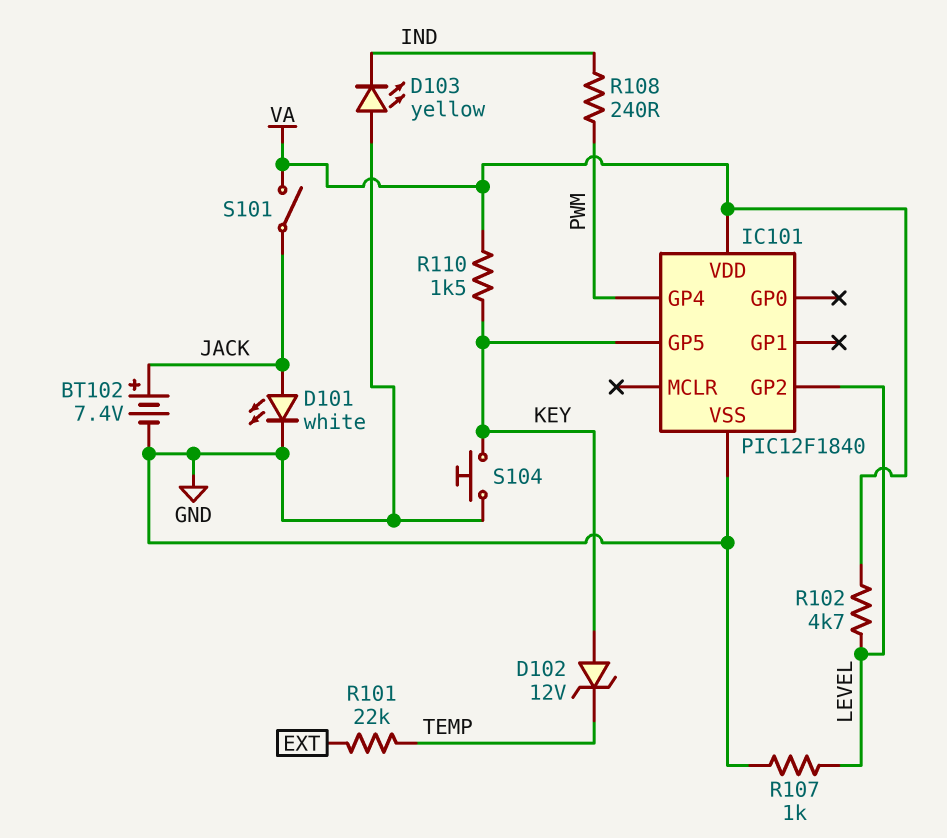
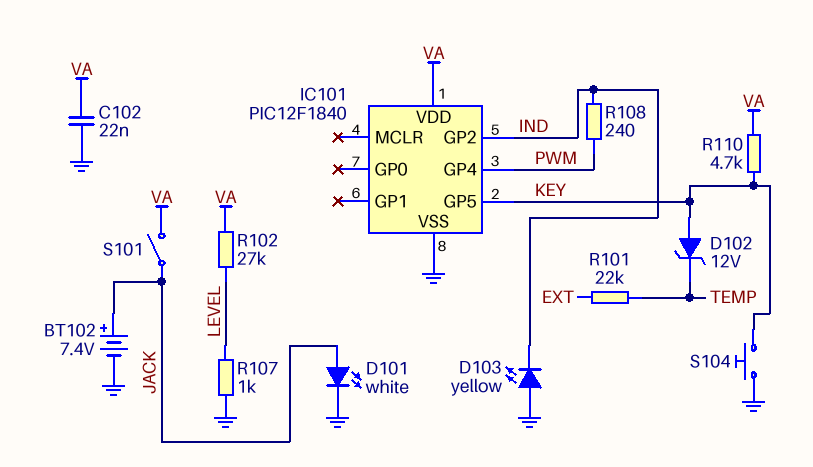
C102: none -> 22nF (GND, VA)
IC101 pin GP2: LEVEL -> IND
R102: 4.7k (LEVEL, VA) -> 27k (LEVEL, VA)
R110: 1.5k (KEY, VA) -> 4.7k (KEY, VA)

